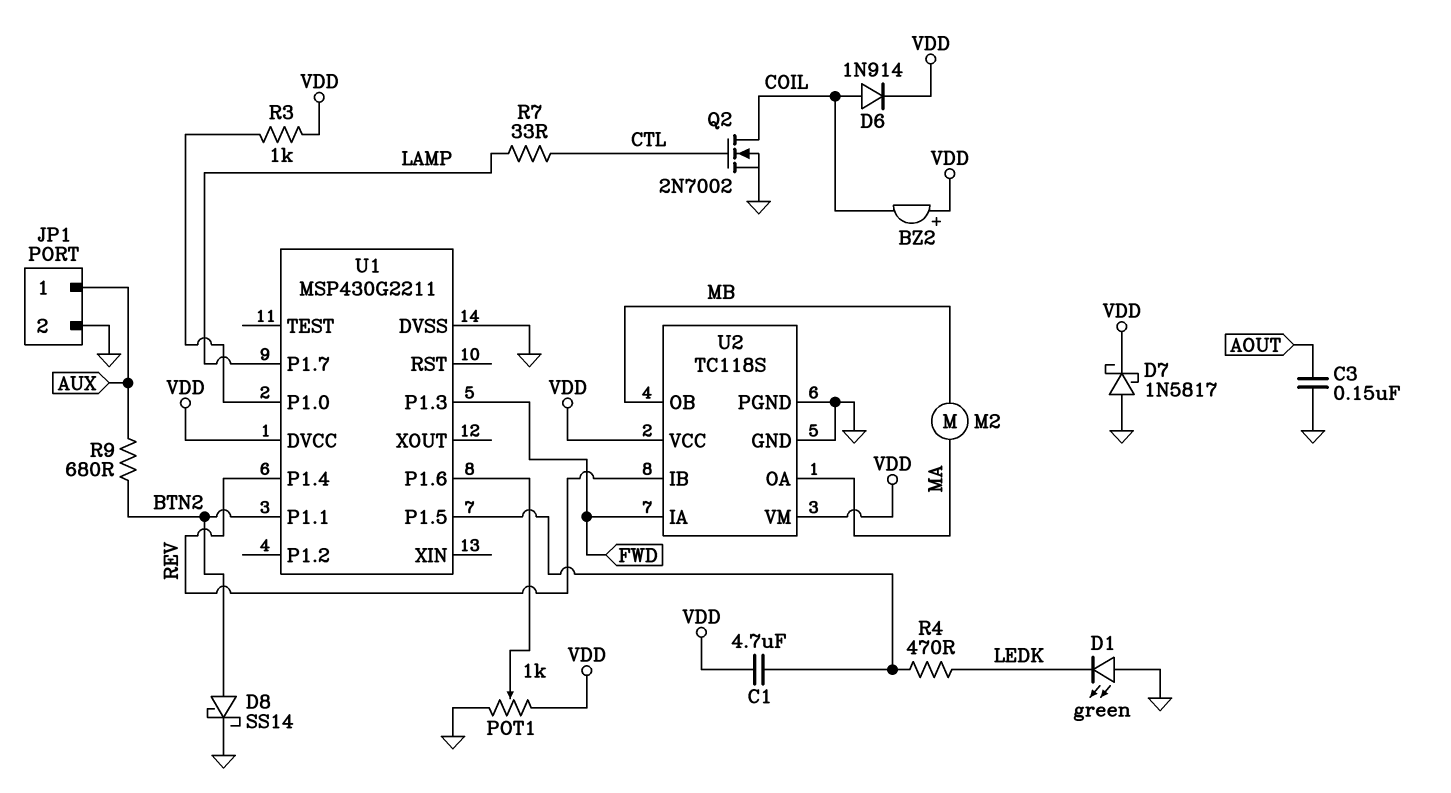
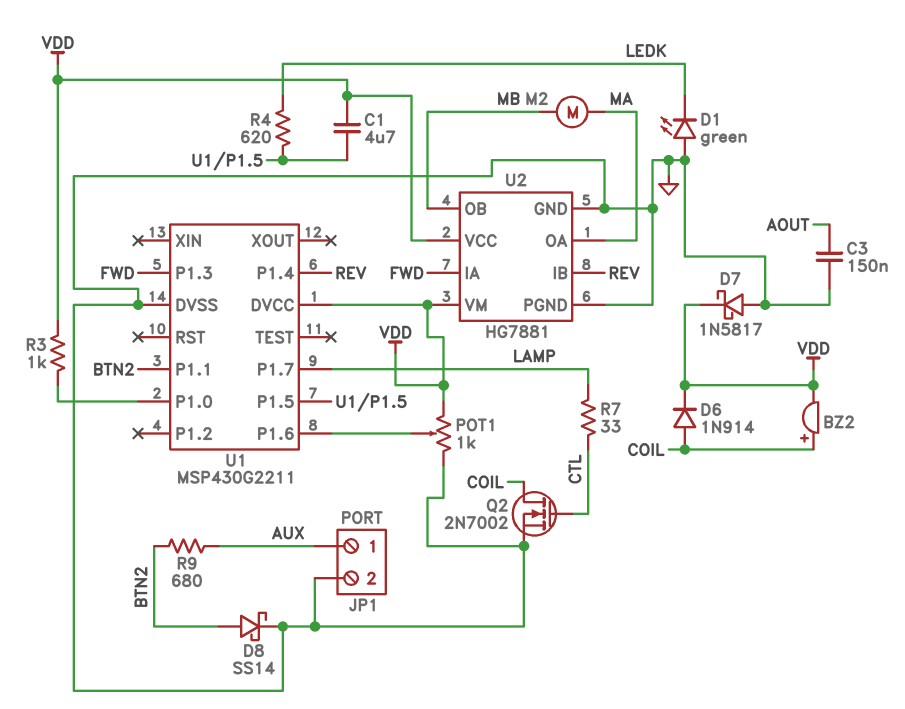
BZ2: buzzer (plus VDD, minus COIL) -> buzzer (plus COIL, minus VDD)
R4: 470 (LEDK, U1/P1.5) -> 620 (LEDK, U1/P1.5)
U2: TC118S -> HG7881

